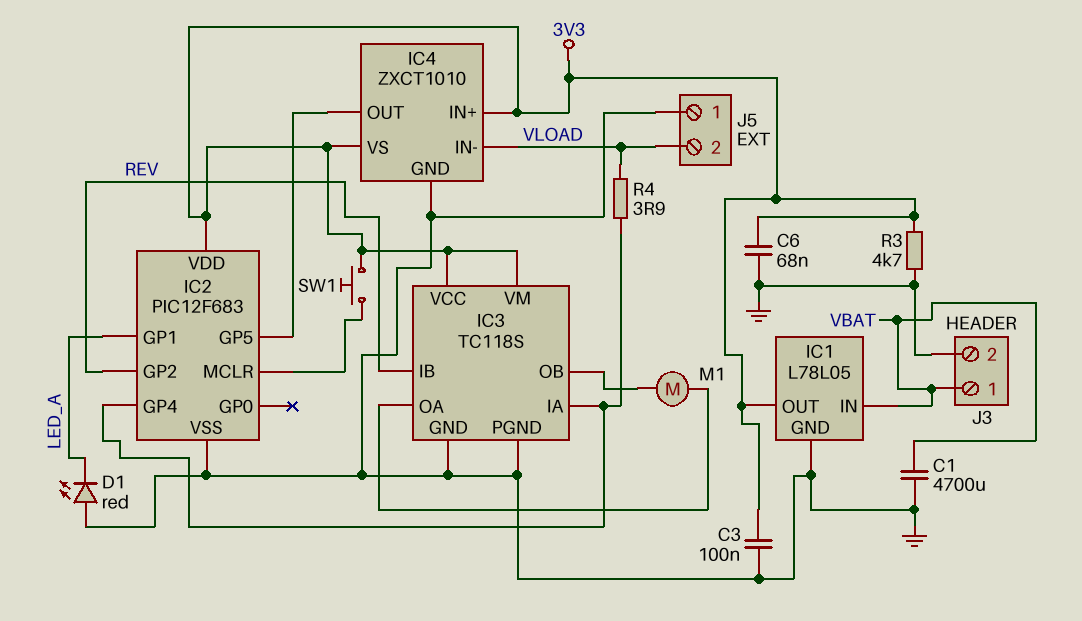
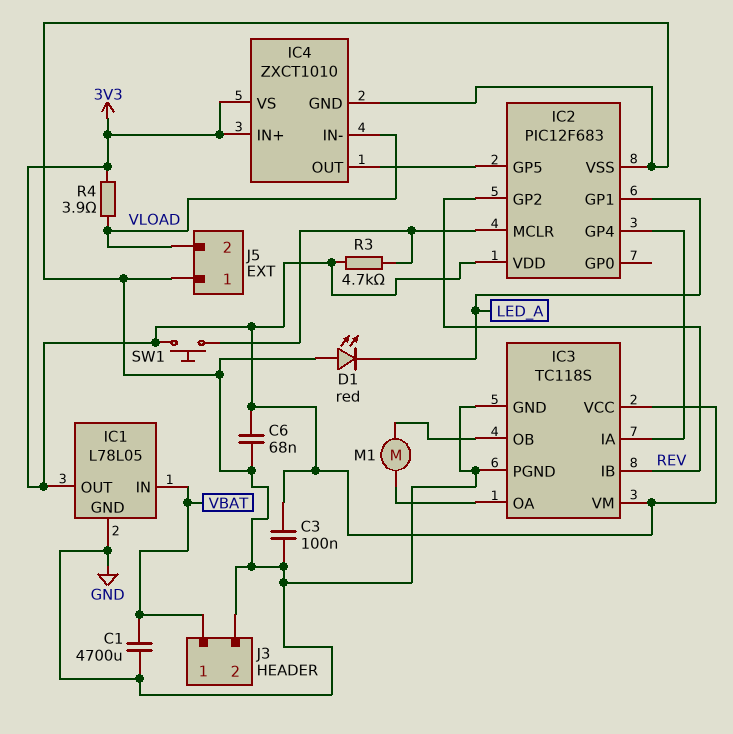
R3: 4.7k (3V3, GND) -> 4.7k (3V3, IC2/MCLR)
R4: 3.9 (IC2/GP4, VLOAD) -> 3.9 (3V3, VLOAD)

